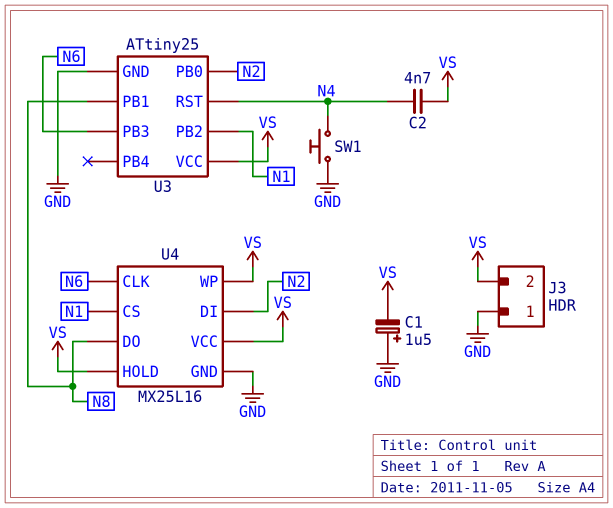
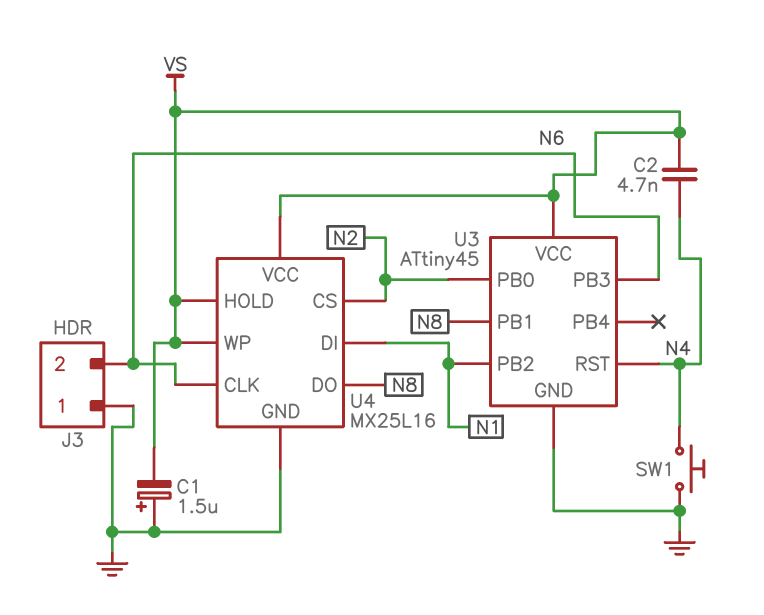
J3 pin 2: VS -> N6
U3: ATtiny25 -> ATtiny45
U4 pin CS: N1 -> N2
U4 pin DI: N2 -> N1

